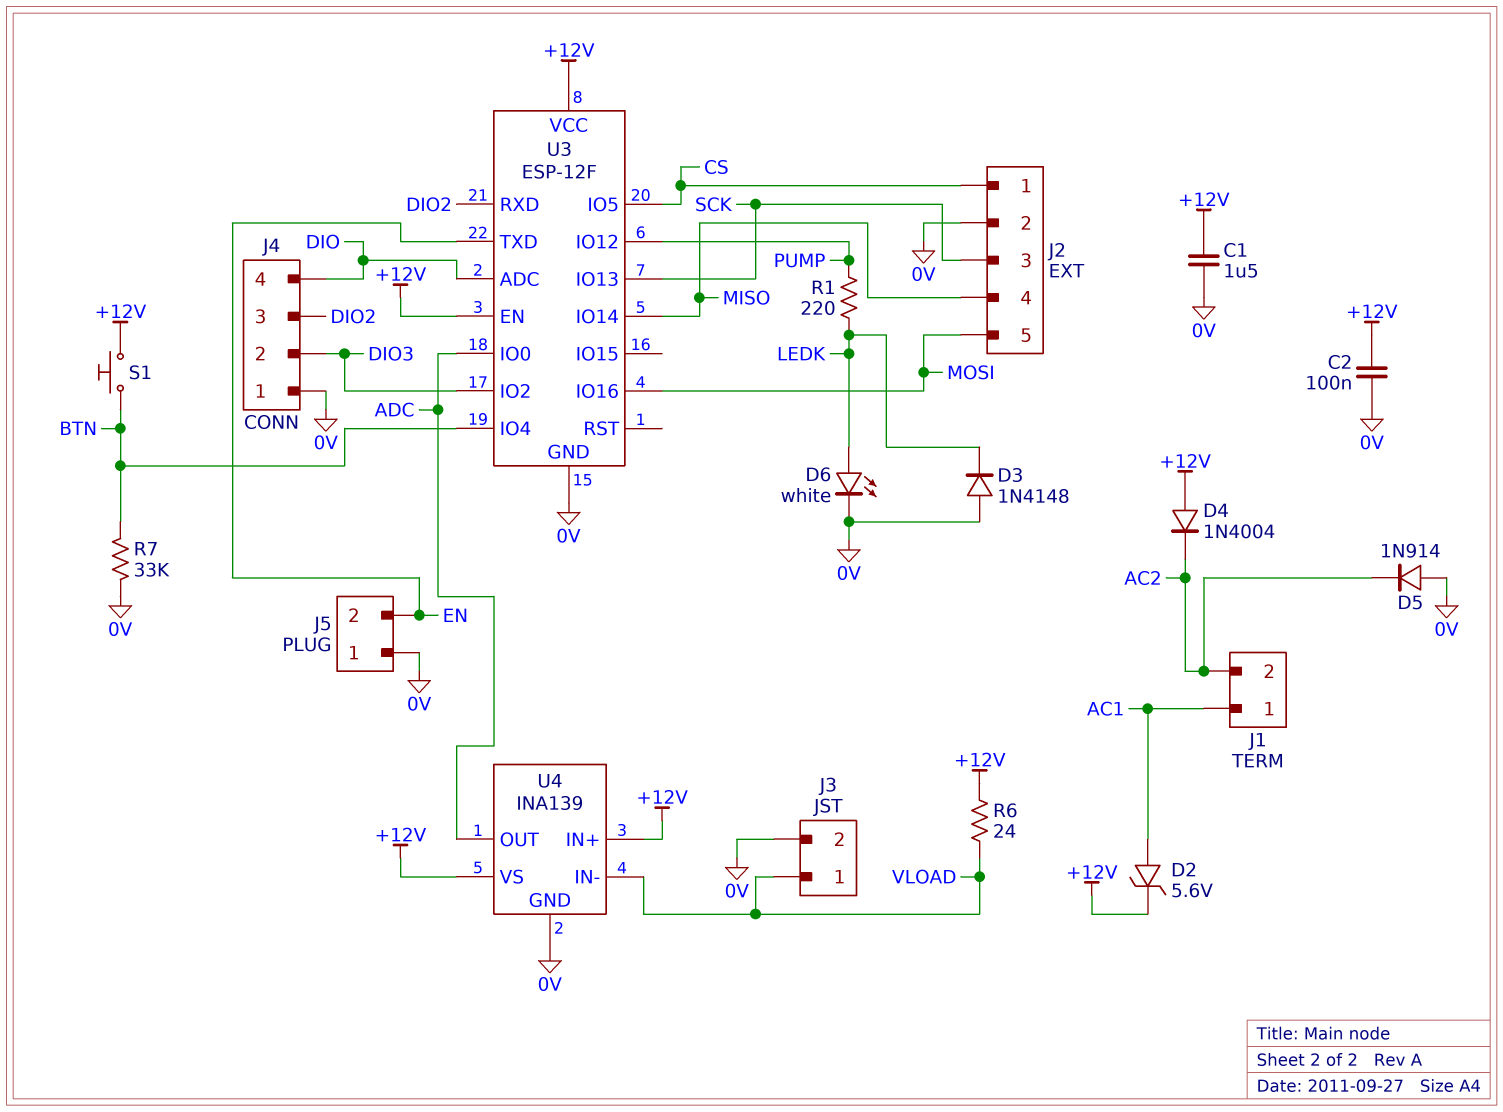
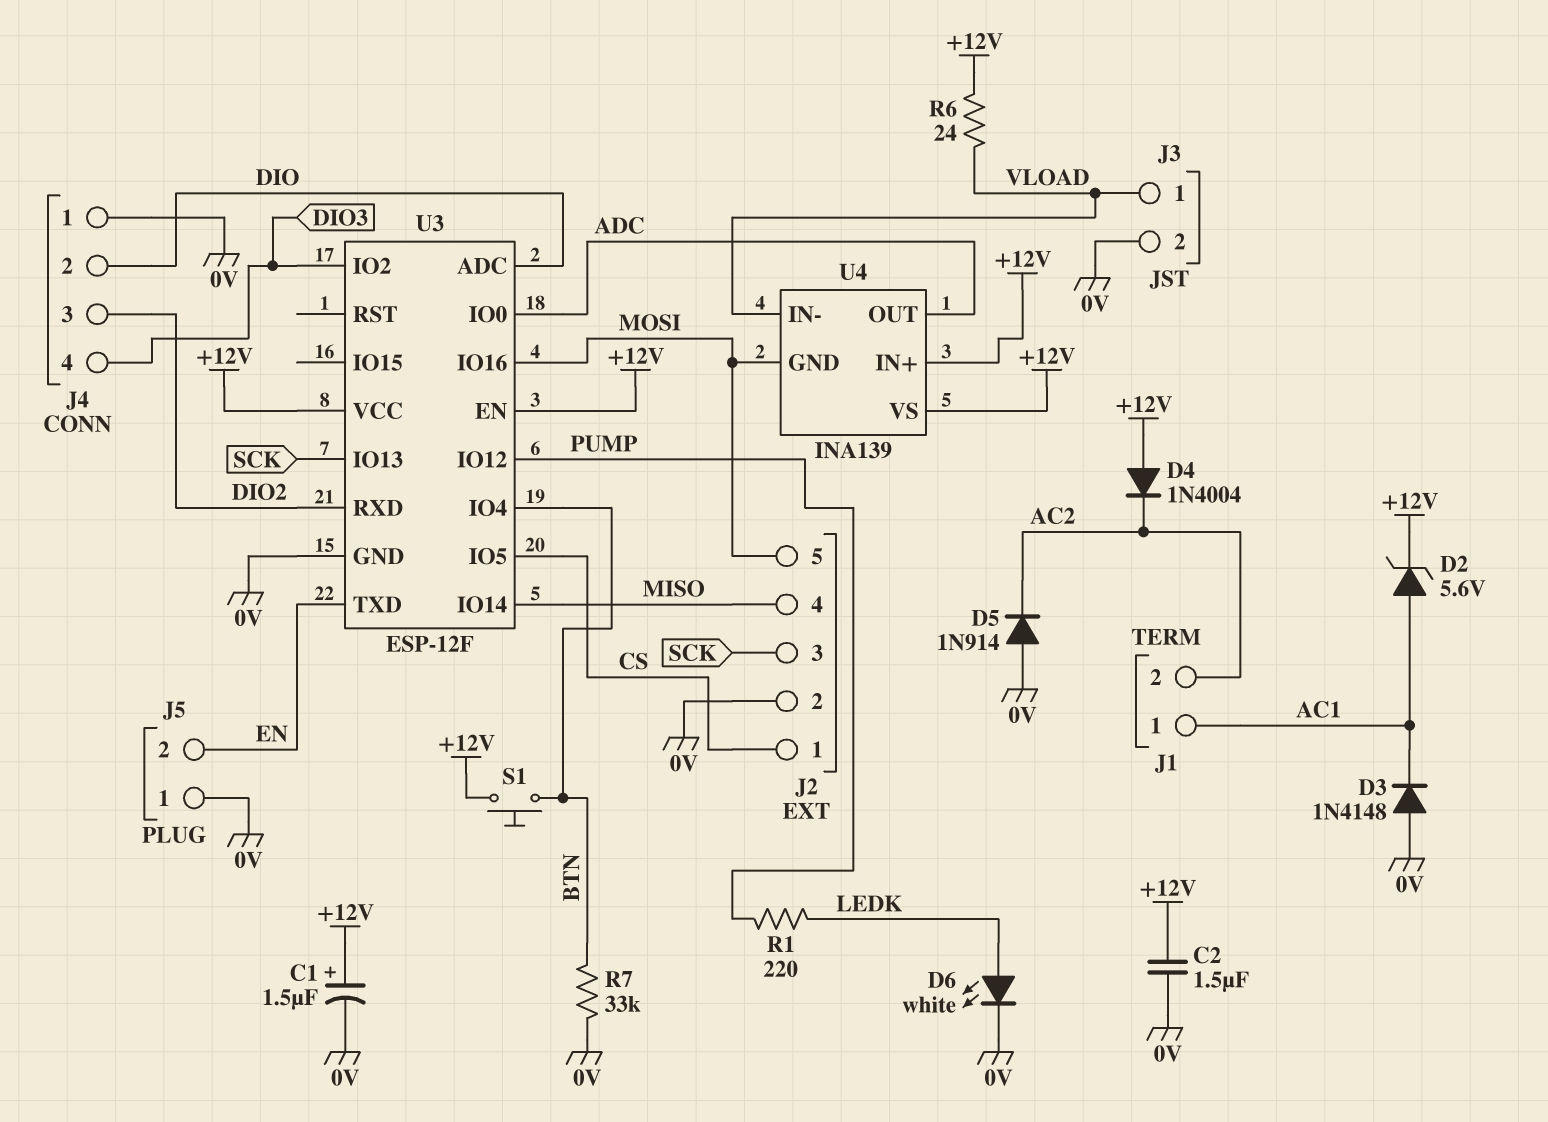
C1: 1.5uF (+12V, 0V) -> 1.5uF (plus +12V, minus 0V)
C2: 100nF (+12V, 0V) -> 1.5uF (+12V, 0V)
D3: diode 1N4148 (A 0V, K LEDK) -> diode 1N4148 (A 0V, K AC1)
J4 pin 2: DIO3 -> DIO
J4 pin 4: DIO -> DIO3
U4 pin GND: 0V -> MOSI

